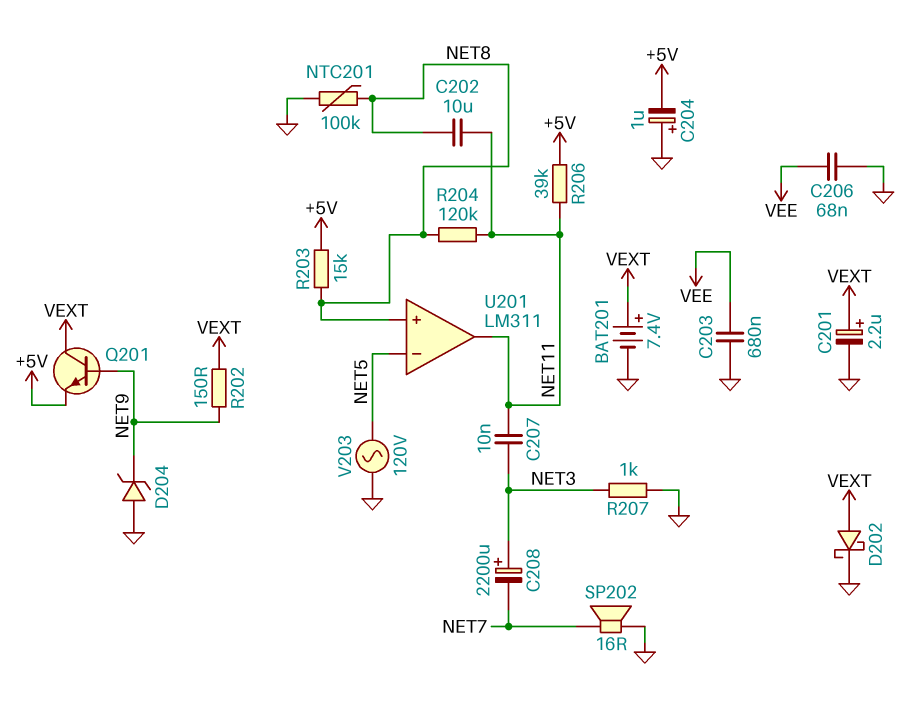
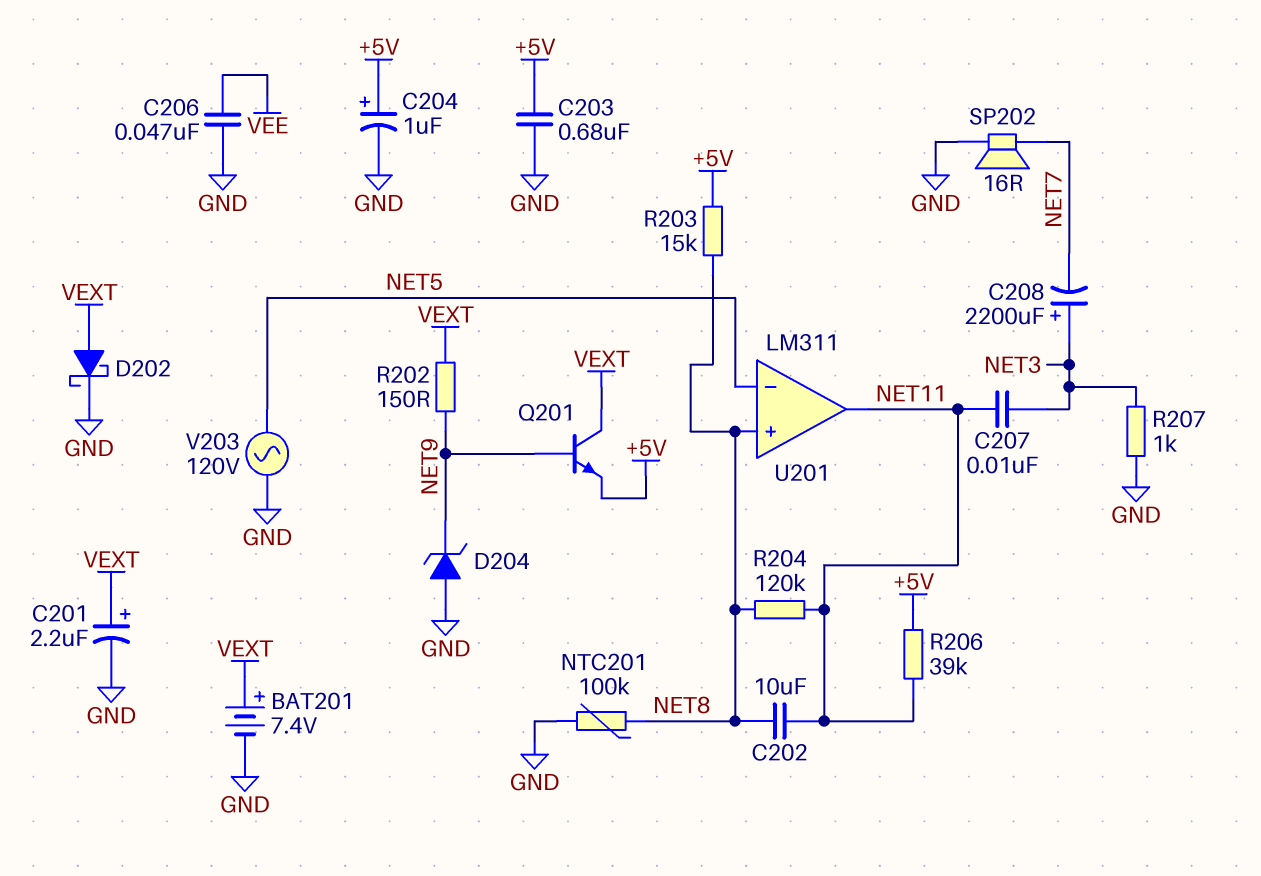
C203: 680nF (GND, VEE) -> 680nF (+5V, GND)
C204: 1uF (plus GND, minus +5V) -> 1uF (plus +5V, minus GND)
C206: 68nF (GND, VEE) -> 47nF (GND, VEE)

